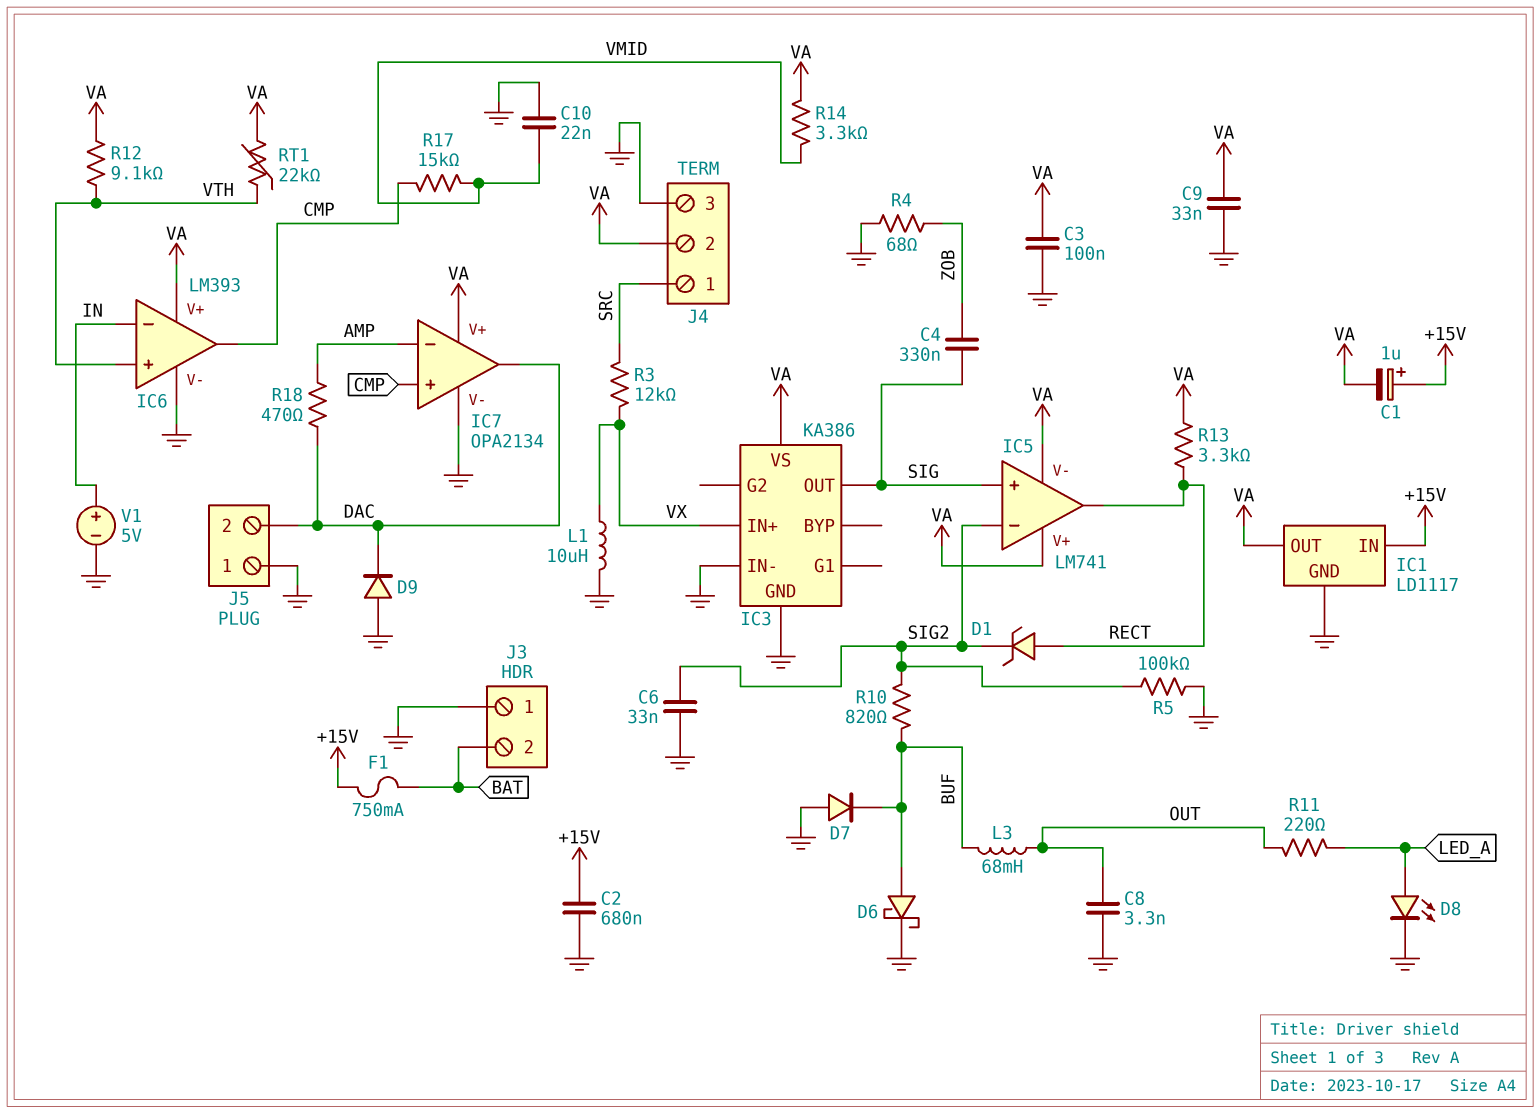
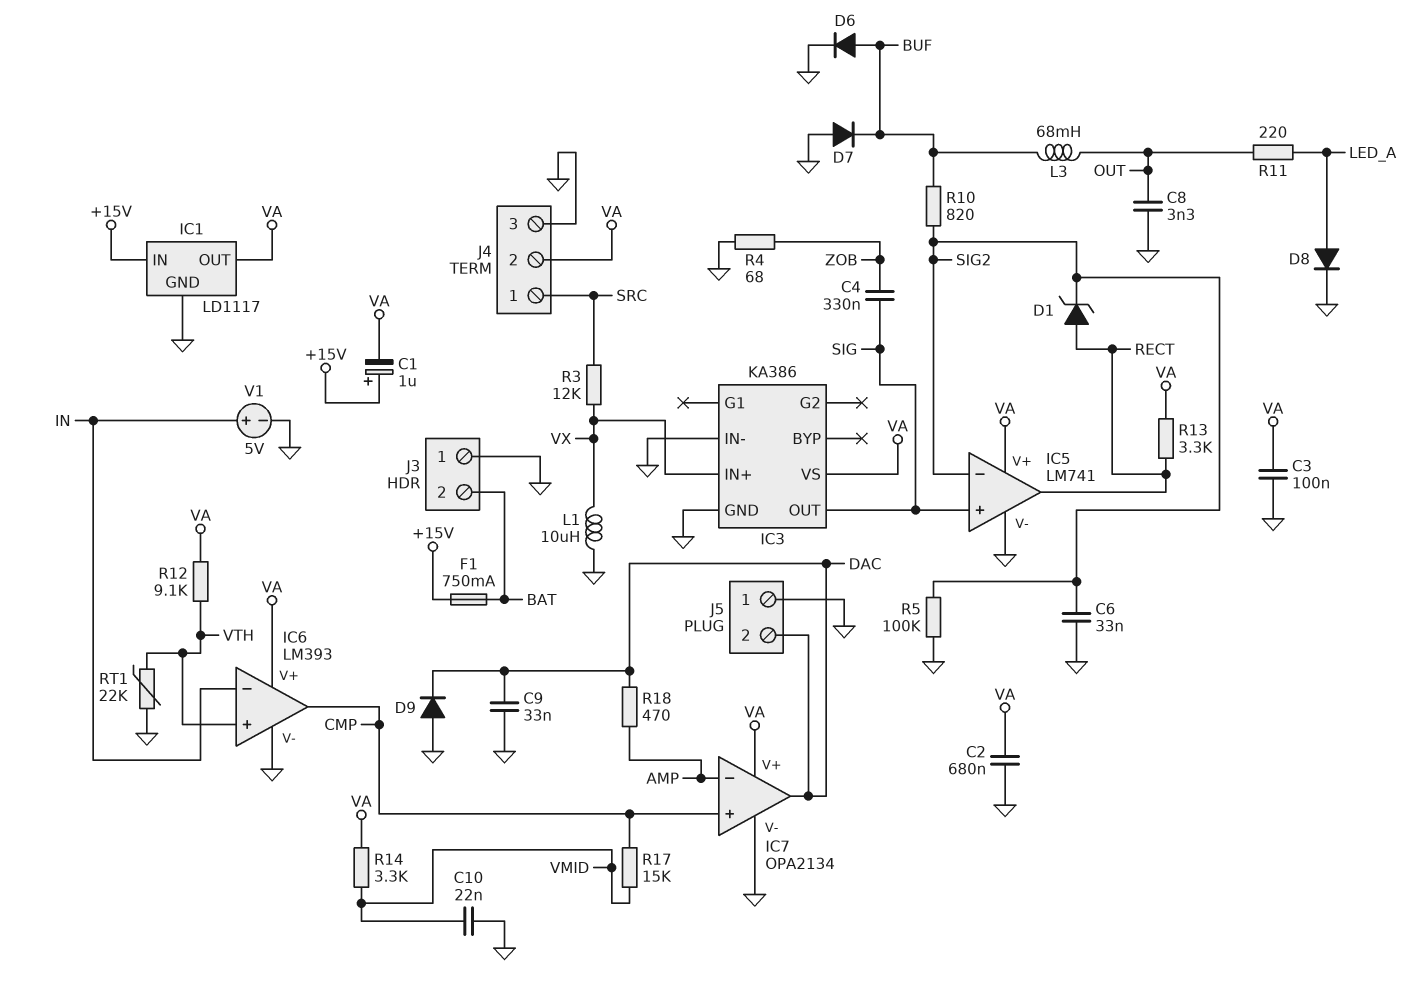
C2: 680nF (+15V, GND) -> 680nF (GND, VA)
C9: 33nF (GND, VA) -> 33nF (DAC, GND)
D6: schottky (A BUF, K GND) -> diode (A BUF, K GND)
D8: LED (A LED_A, K GND) -> diode (A LED_A, K GND)
IC5 pin V-: VA -> GND
RT1: 22k (VA, VTH) -> 22k (GND, VTH)

